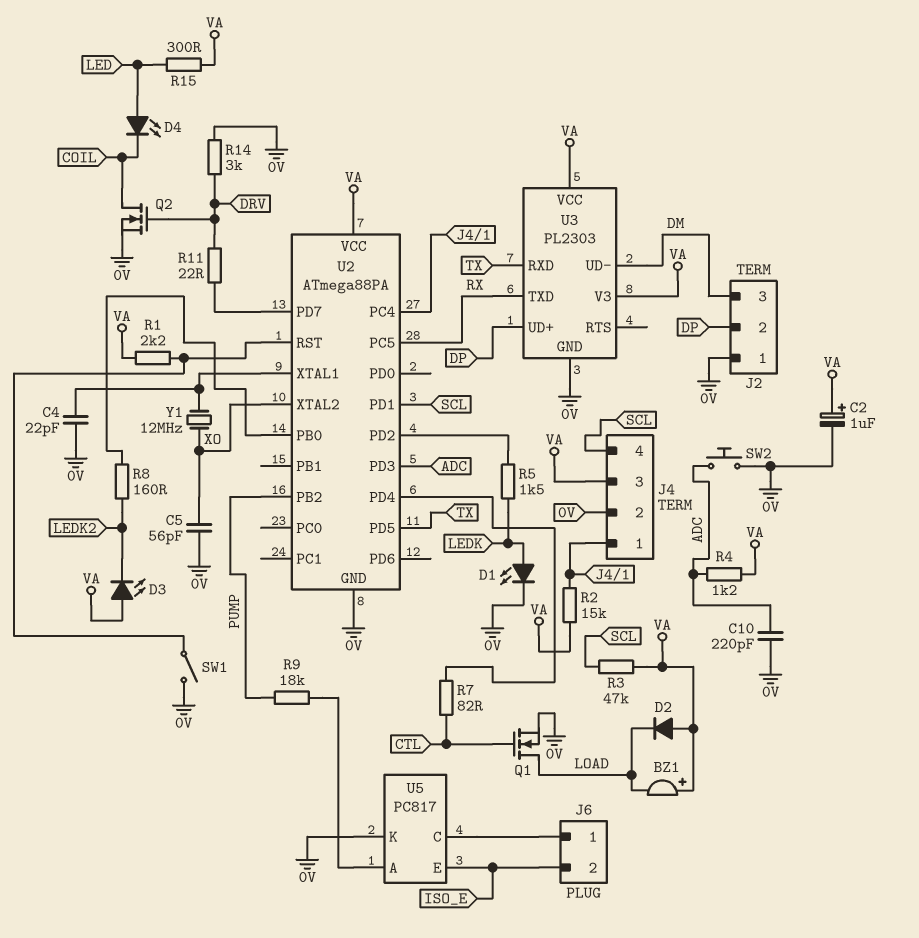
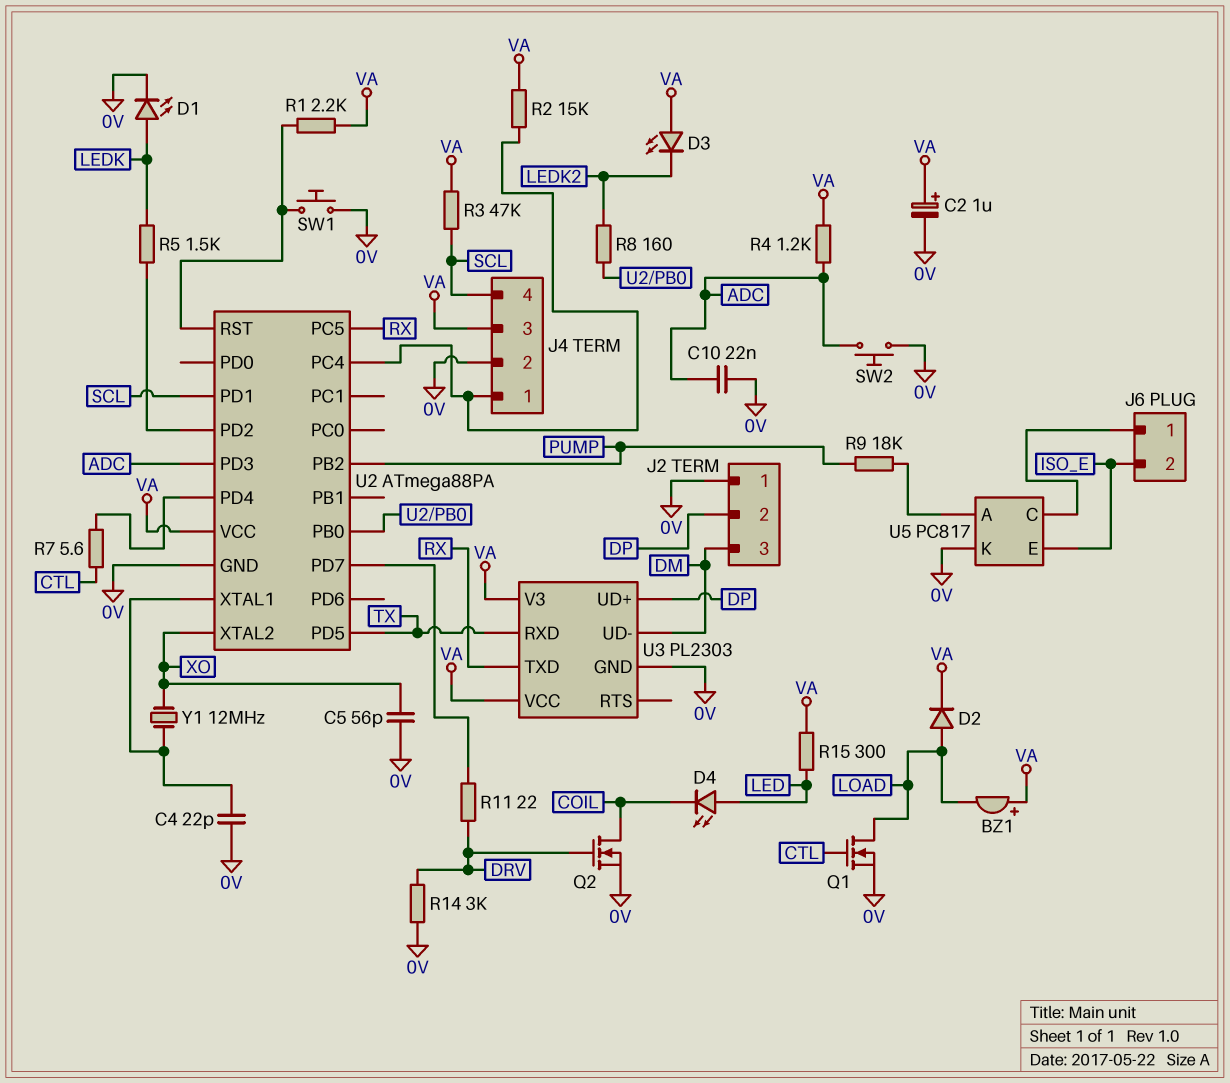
C10: 220pF (0V, ADC) -> 22nF (0V, ADC)
D2: diode (A VA, K LOAD) -> diode (A LOAD, K VA)
R7: 82 (CTL, U2/PD4) -> 5.6 (CTL, U2/PD4)
SW1: switch (0V, U2/RST) -> button (0V, U2/RST)

